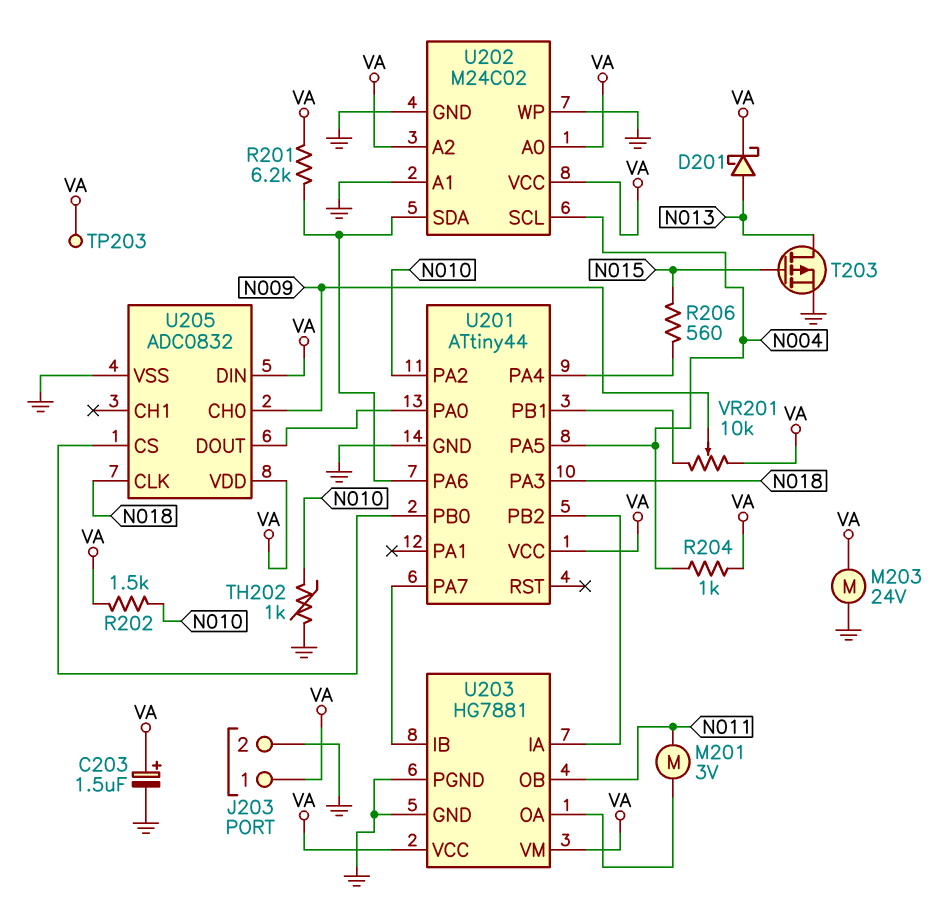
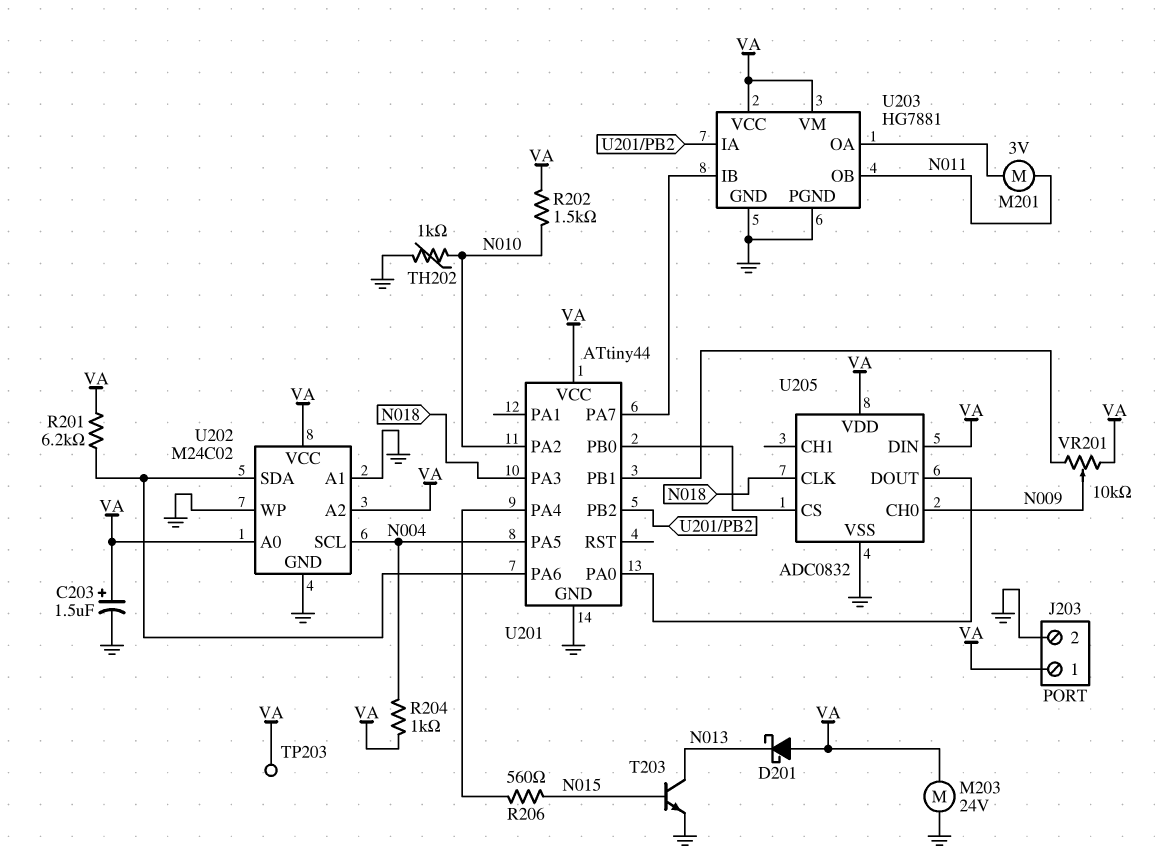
D201: schottky (A N013, K VA) -> schottky (A VA, K N013)
T203: PMOS (G N015, D N013, S GND) -> NPN (B N015, C N013, E GND)

